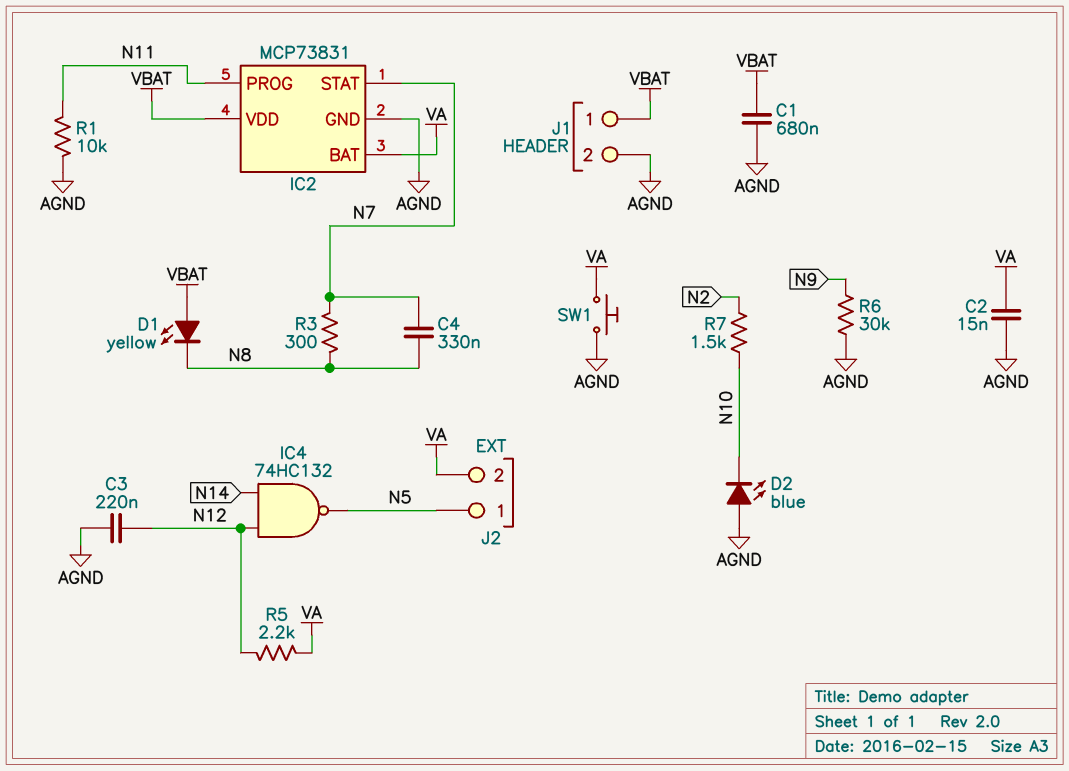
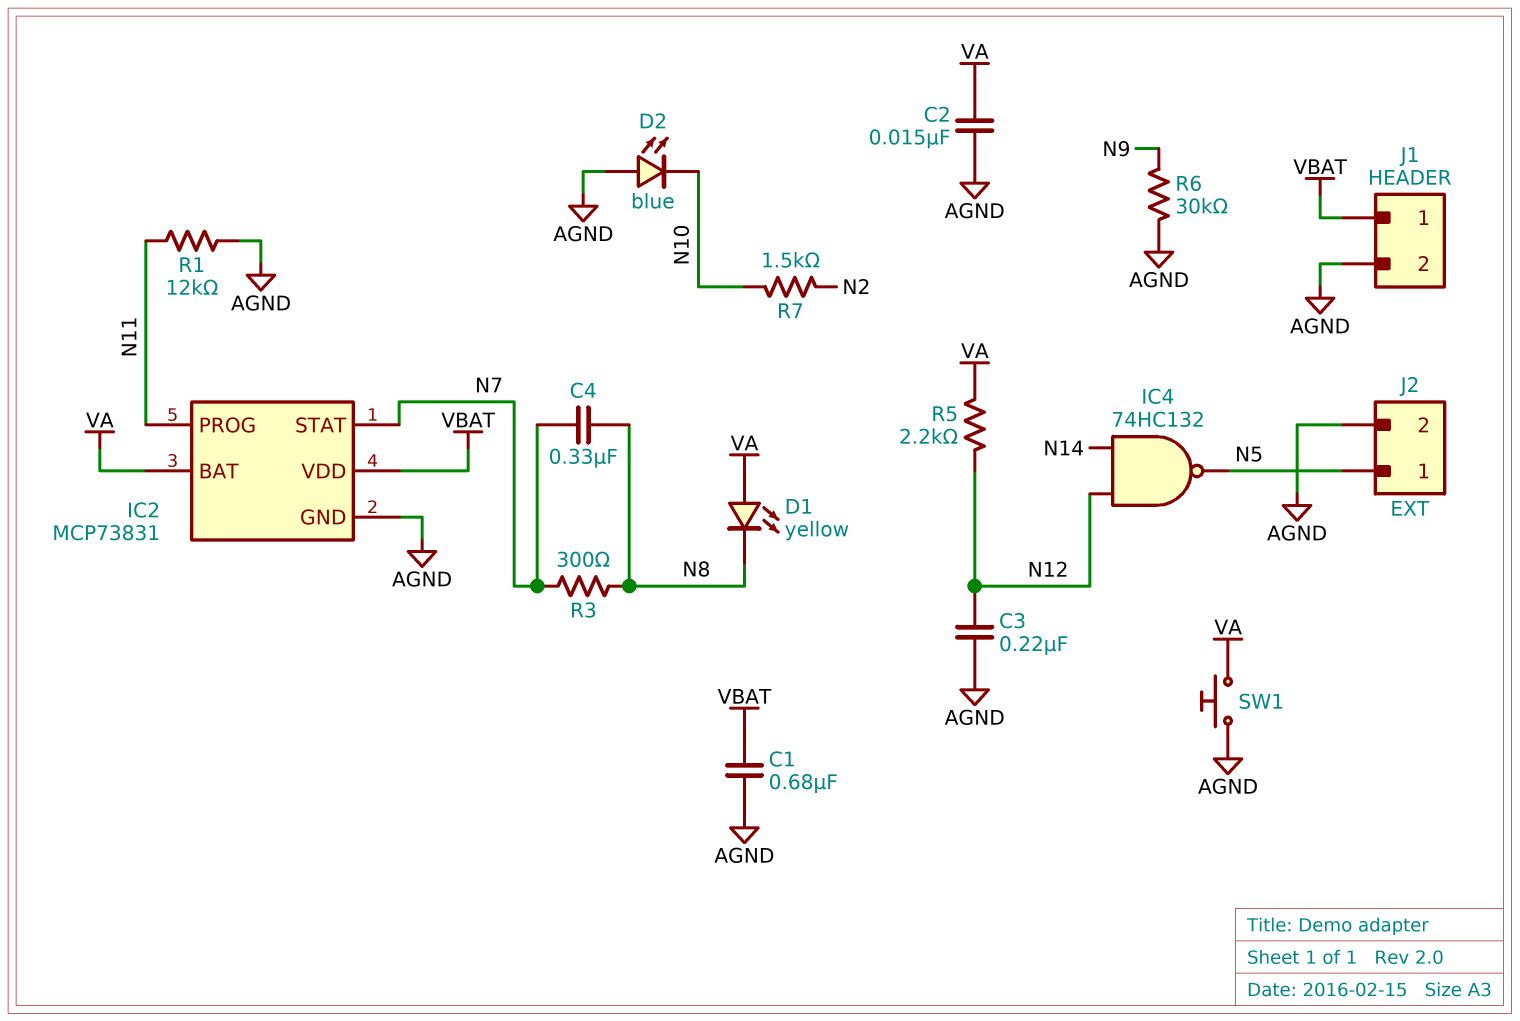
D1: LED yellow (A VBAT, K N8) -> LED yellow (A VA, K N8)
J2 pin 2: VA -> AGND
R1: 10k (AGND, N11) -> 12k (AGND, N11)

